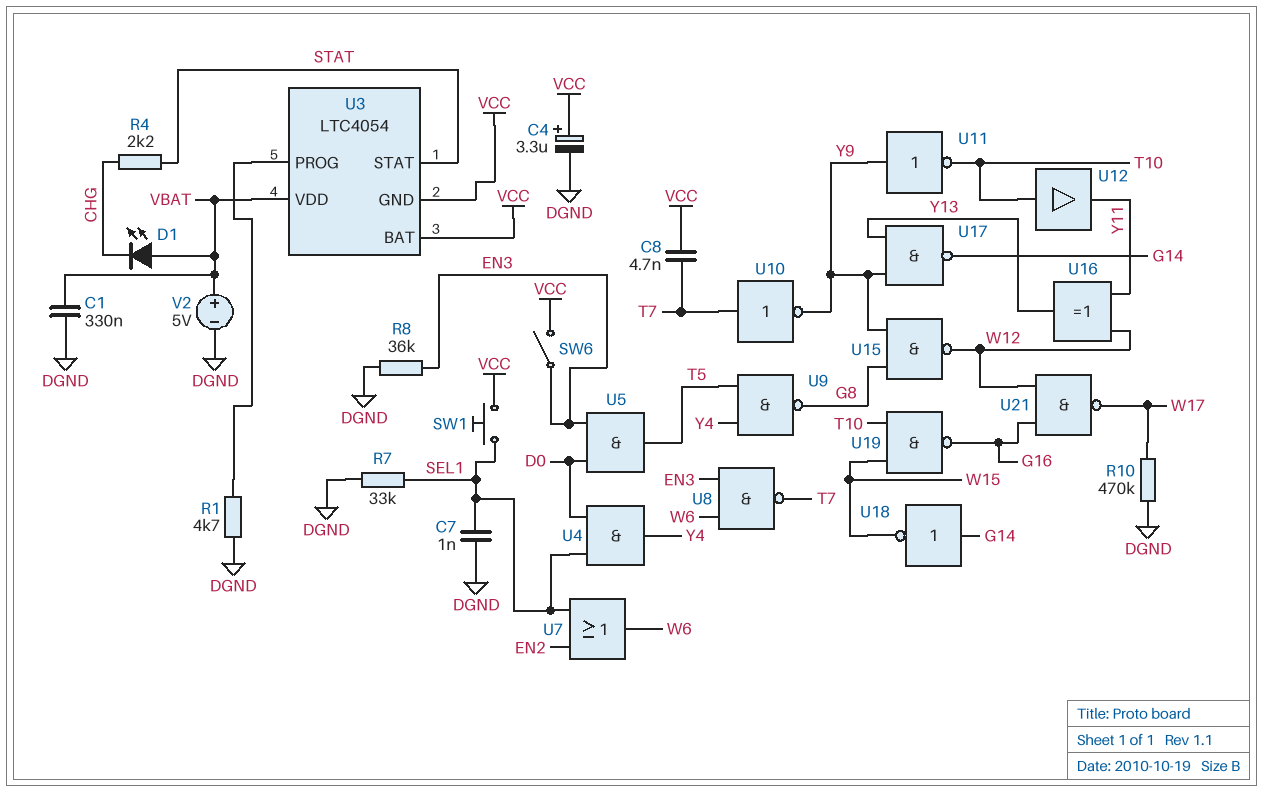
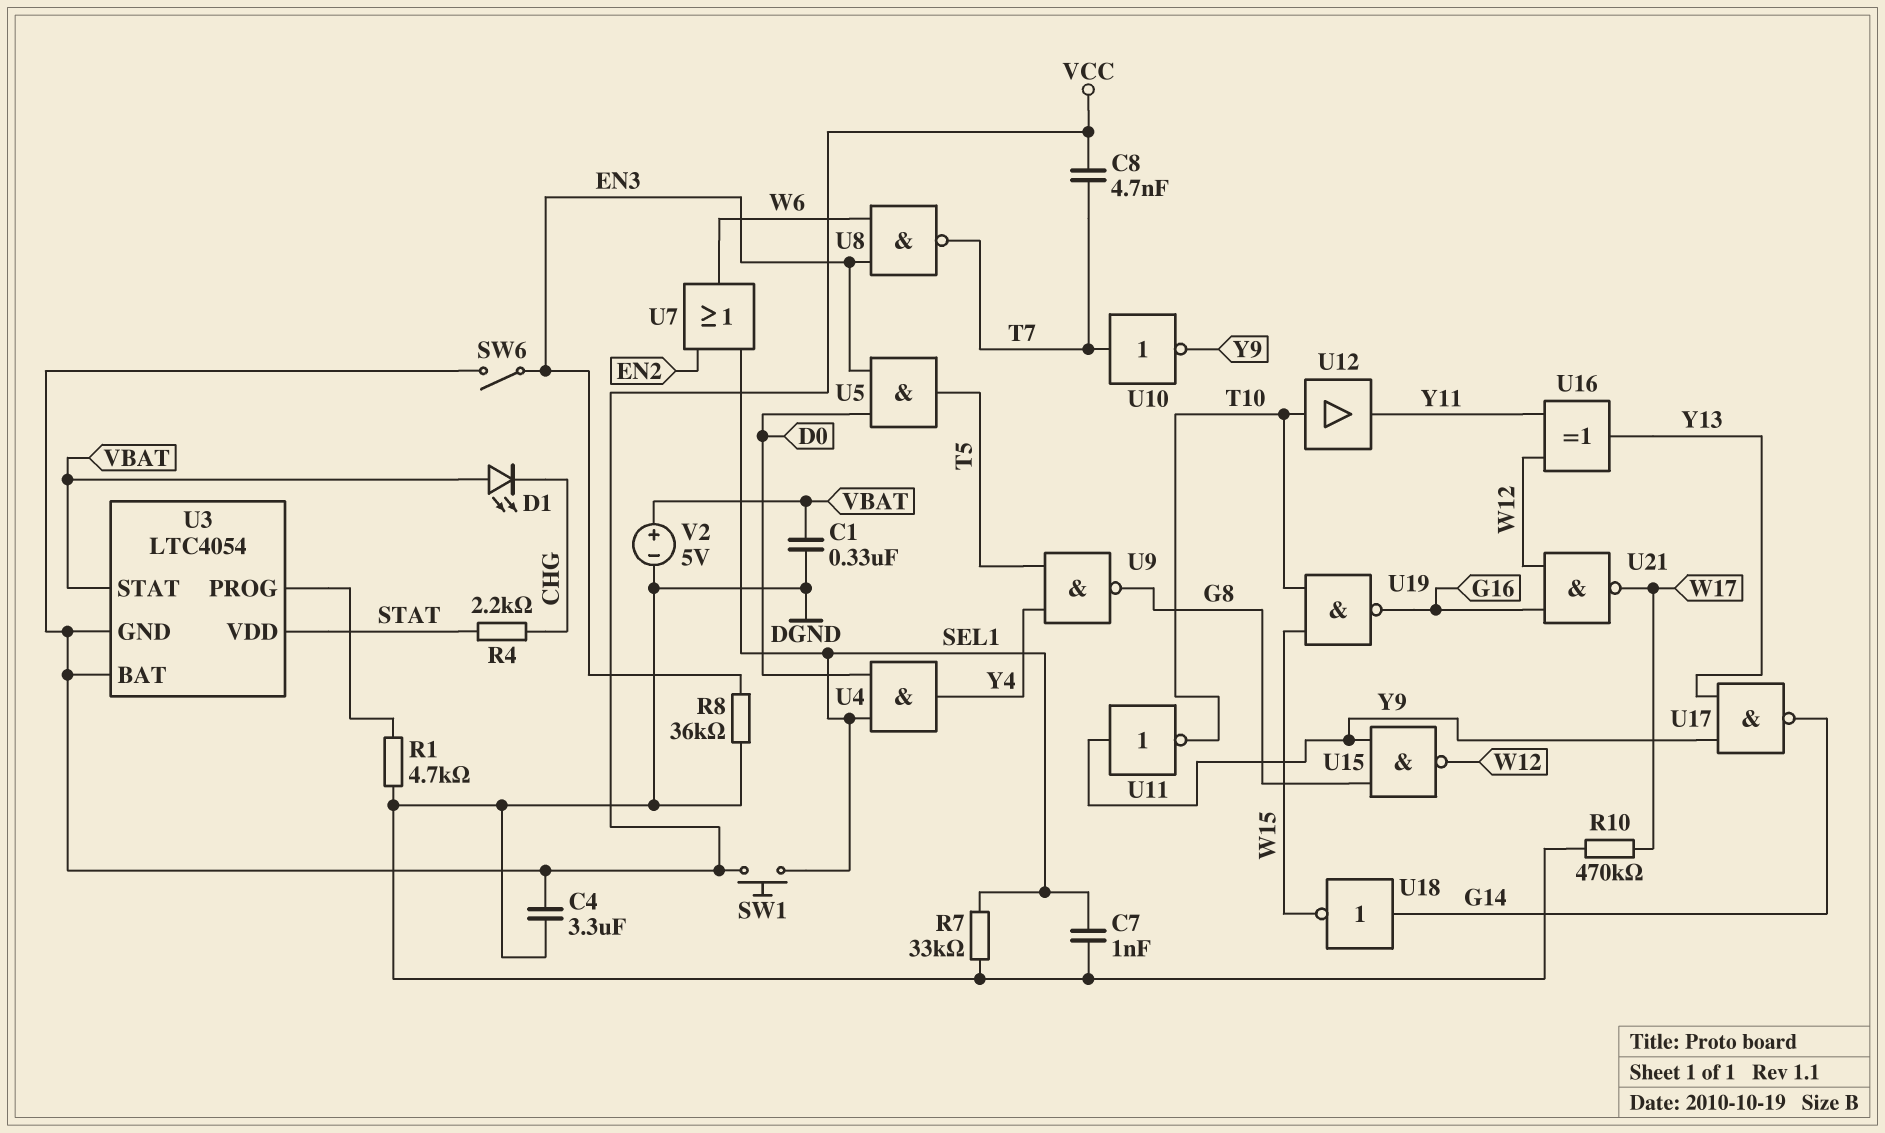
C4: 3.3uF (plus VCC, minus DGND) -> 3.3uF (DGND, VCC)
U3 pin STAT: STAT -> VBAT
U3 pin VDD: VBAT -> STAT

